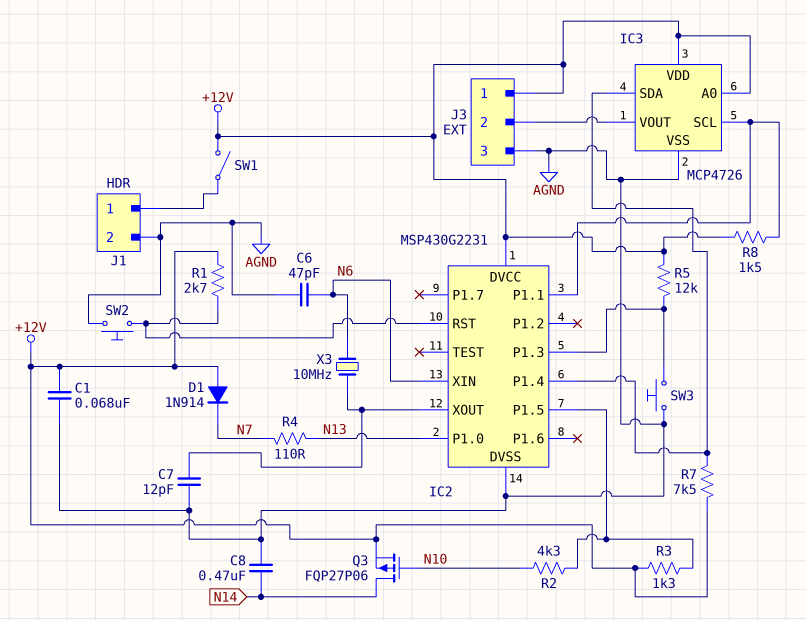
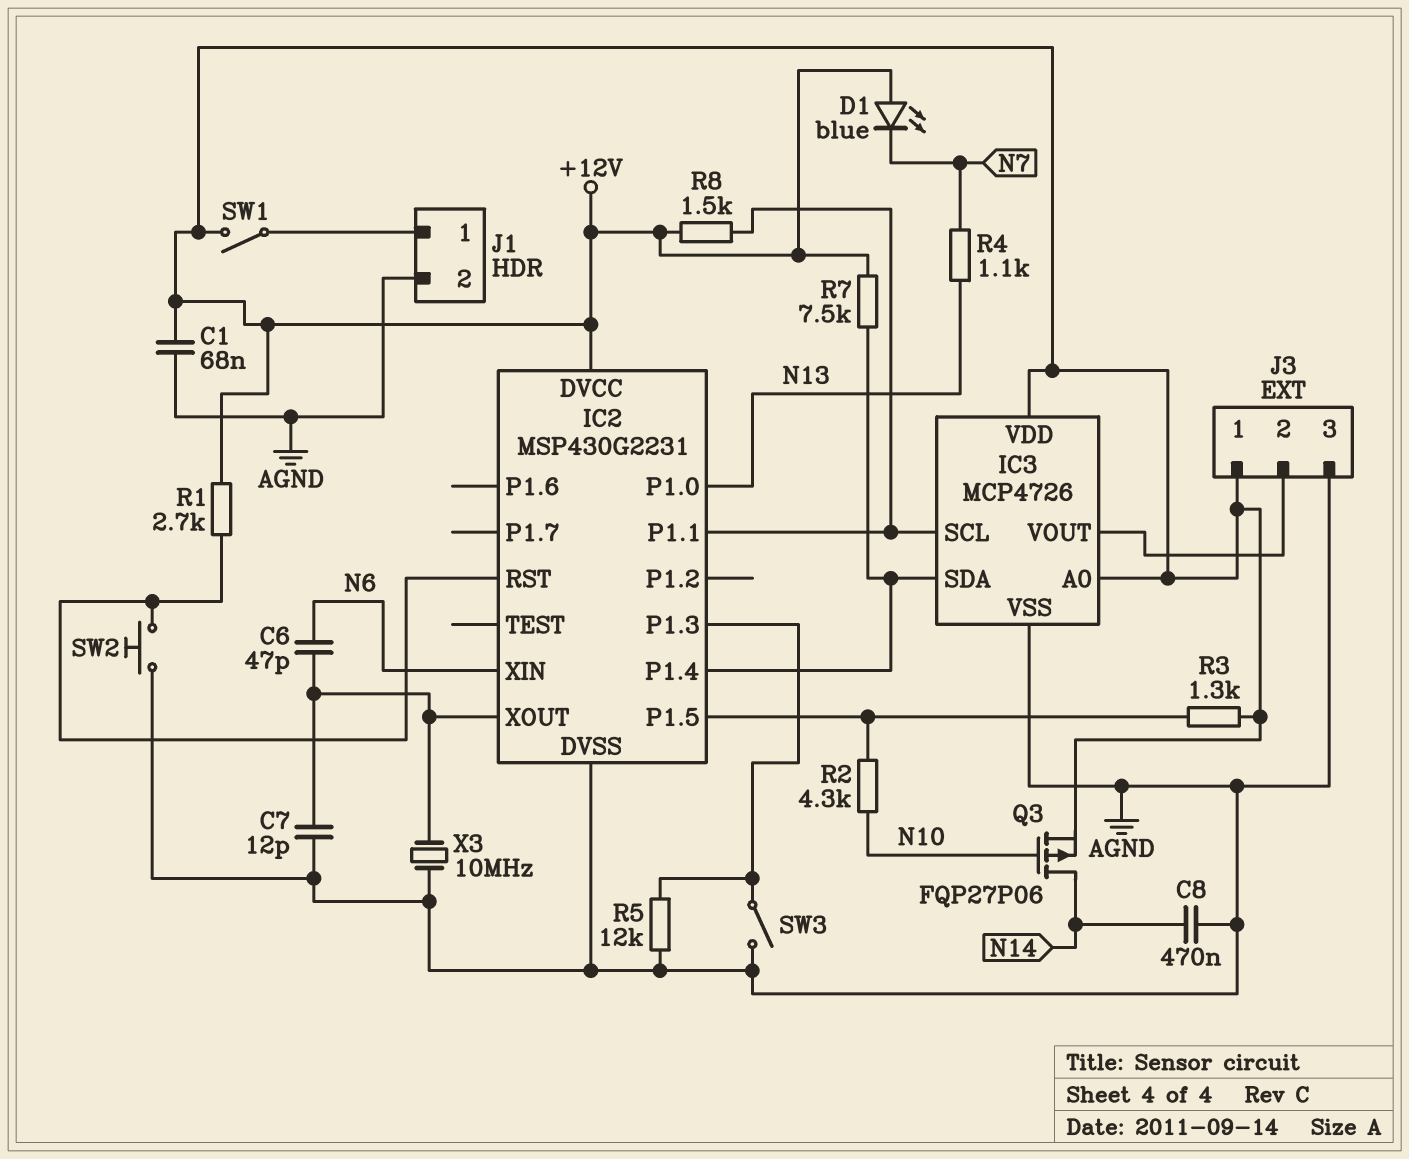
C6: 47pF (AGND, N6) -> 47pF (IC2/XOUT, N6)
D1: diode 1N914 (A +12V, K N7) -> LED blue (A +12V, K N7)
R4: 110 (N7, N13) -> 1.1k (N7, N13)
R5: 12k (+12V, IC2/P1.3) -> 12k (AGND, IC2/P1.3)
SW3: button (AGND, IC2/P1.3) -> switch (AGND, IC2/P1.3)
X3: 10MHz (IC2/XOUT, N6) -> 10MHz (AGND, IC2/XOUT)

